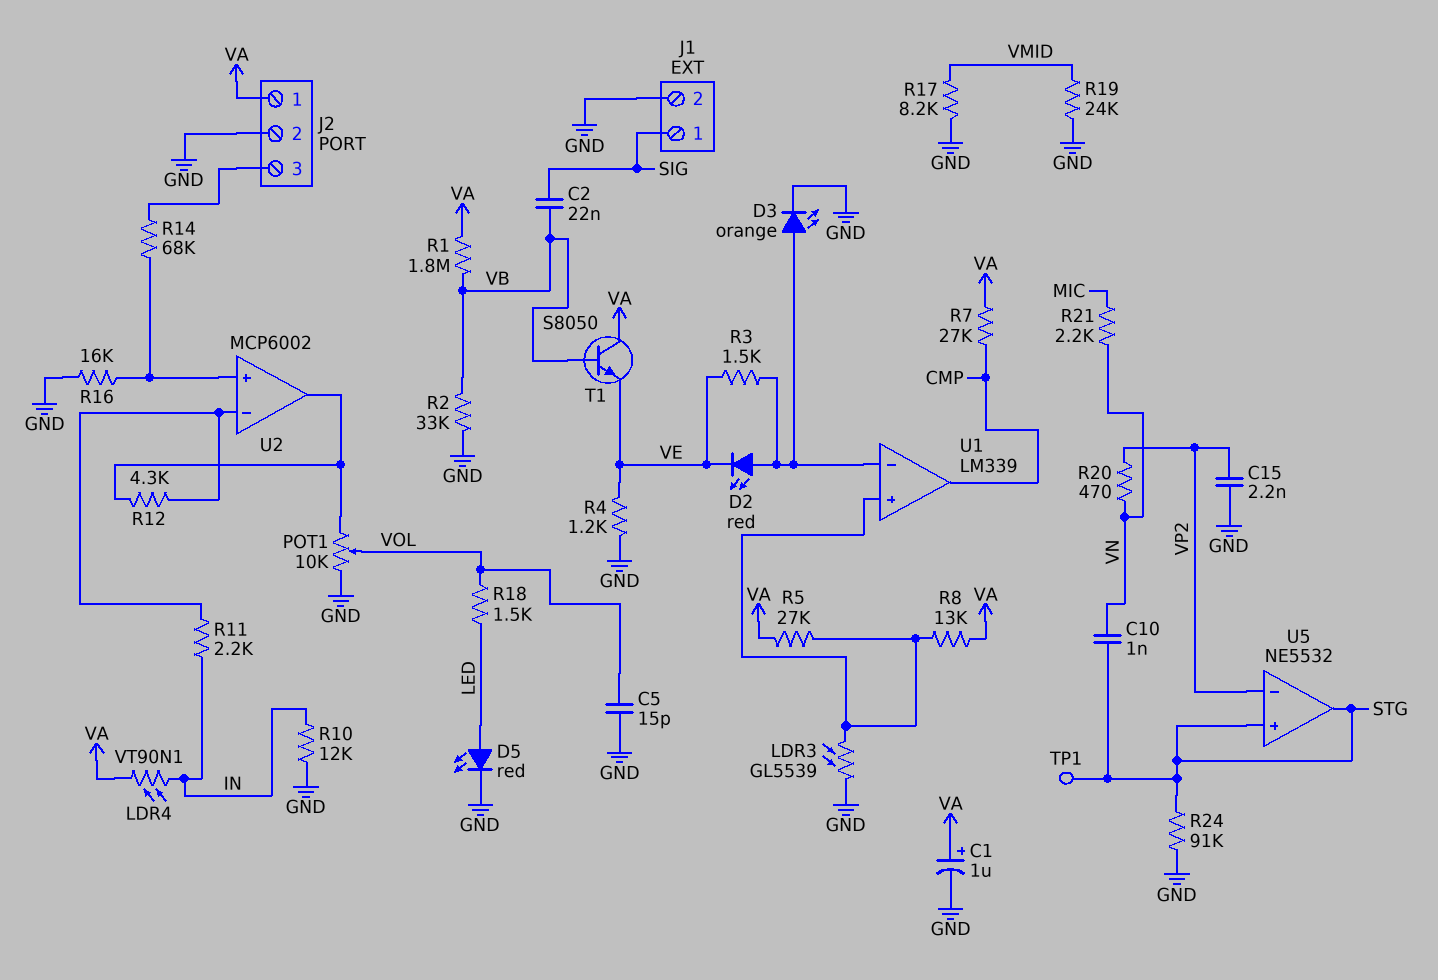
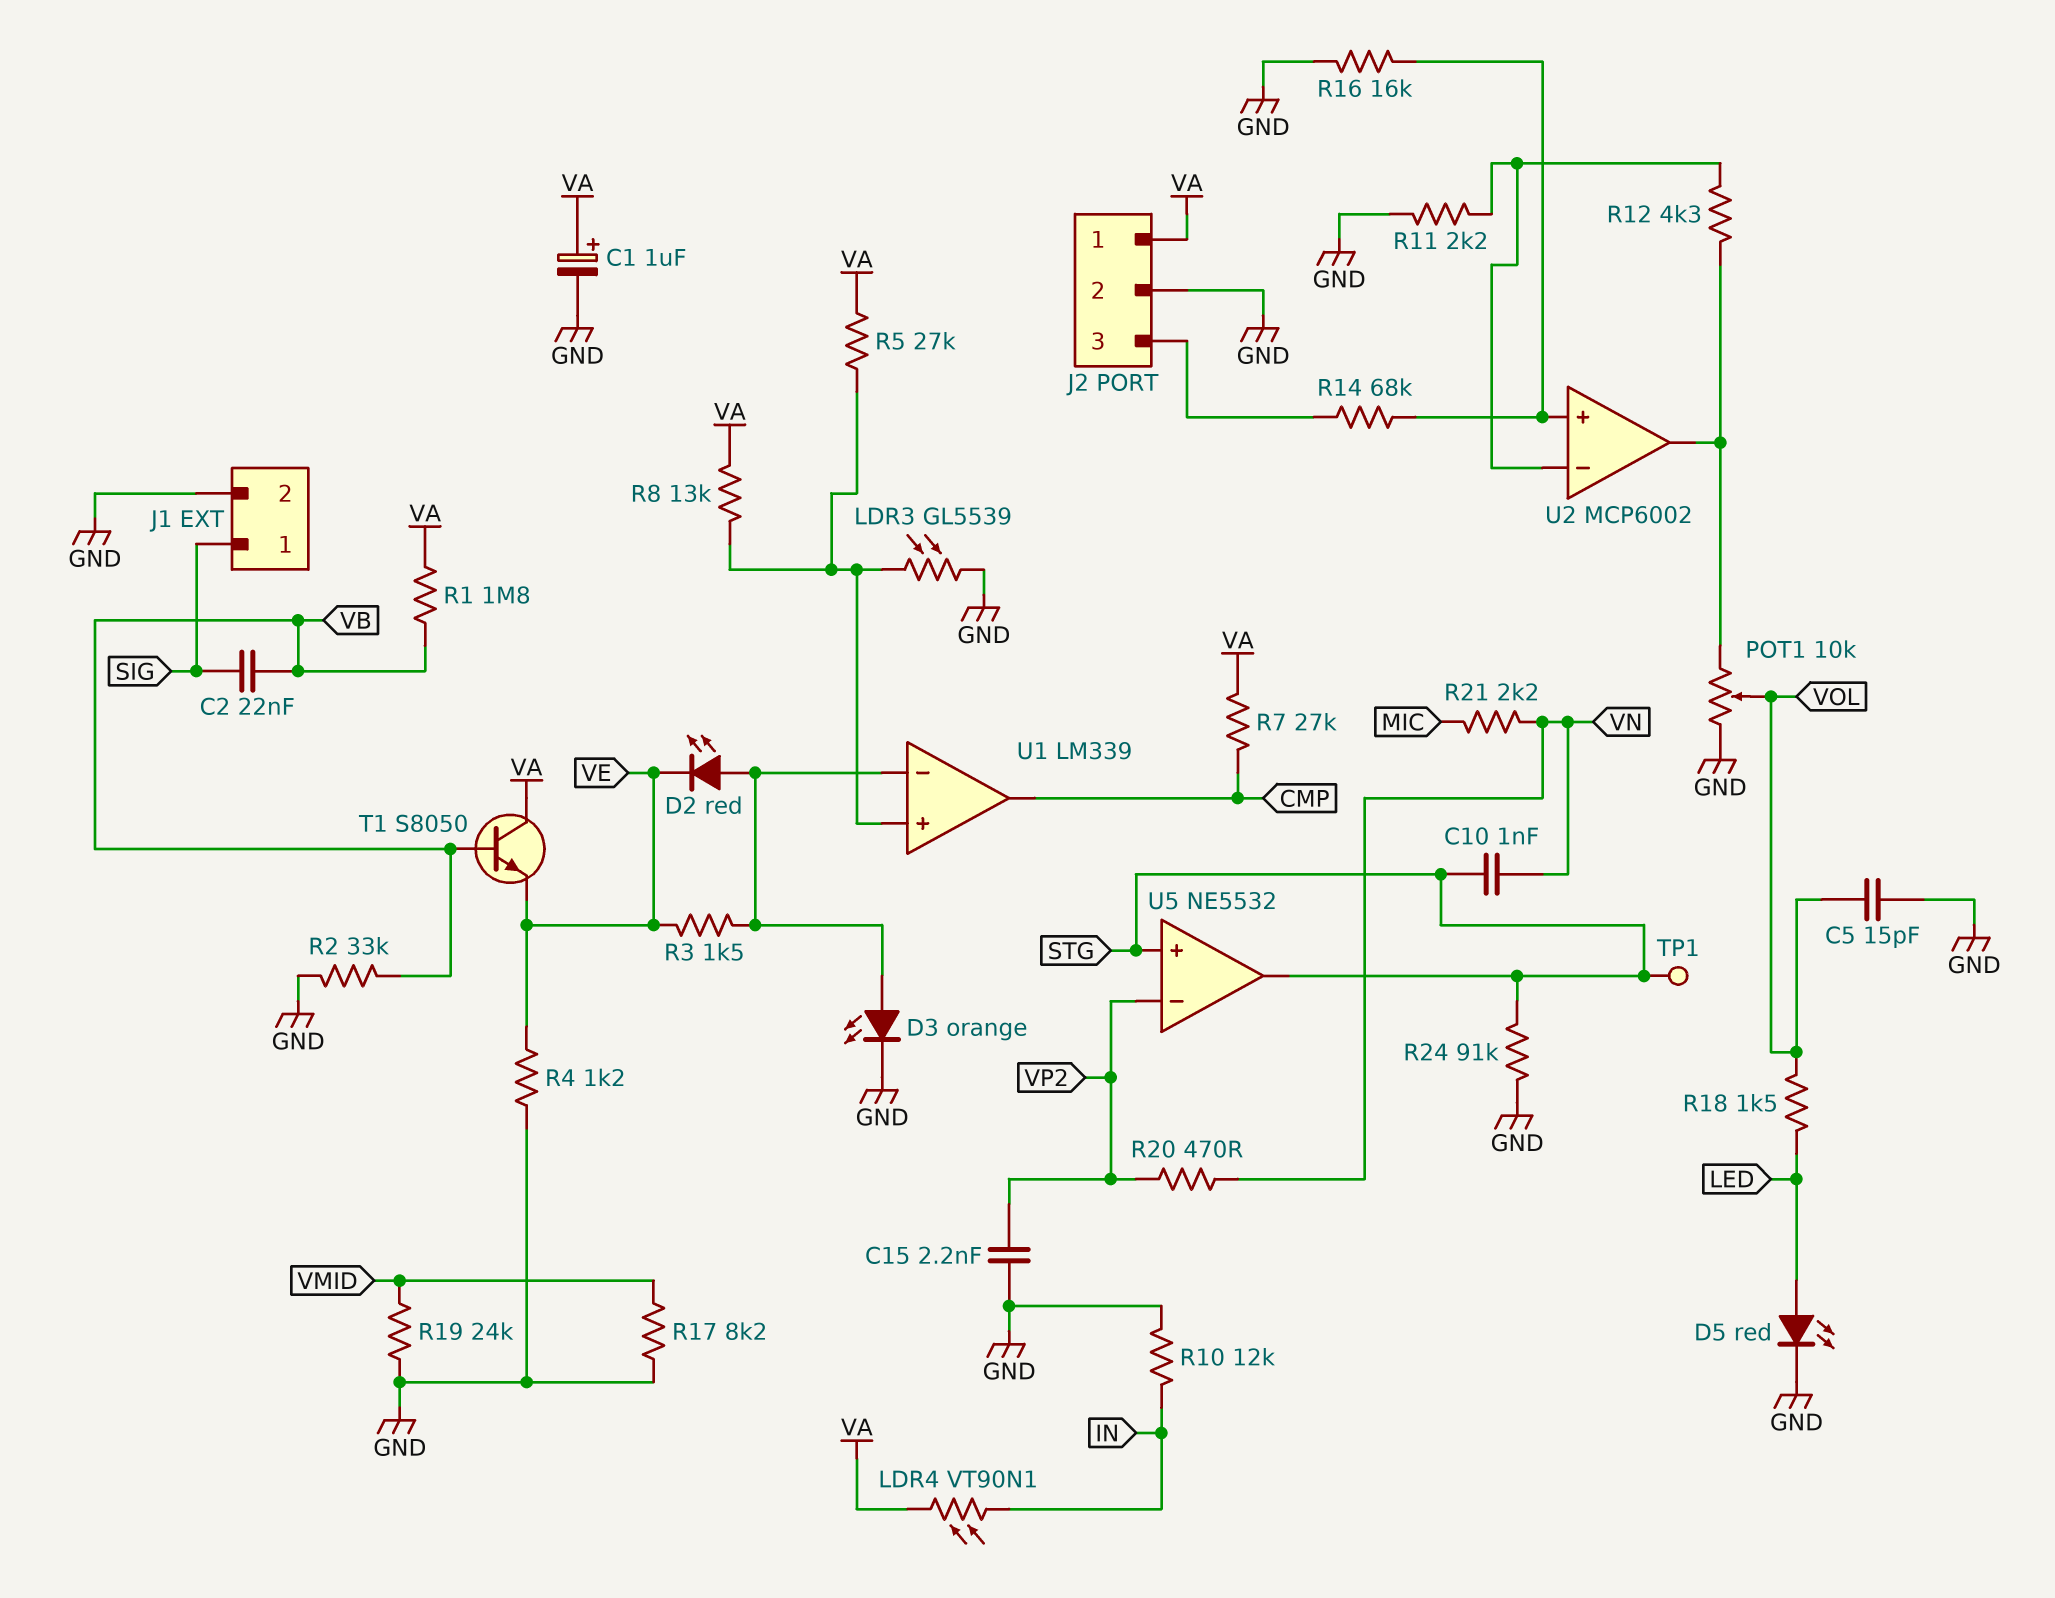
R11: 2.2k (IN, U2/in-) -> 2.2k (GND, U2/in-)

